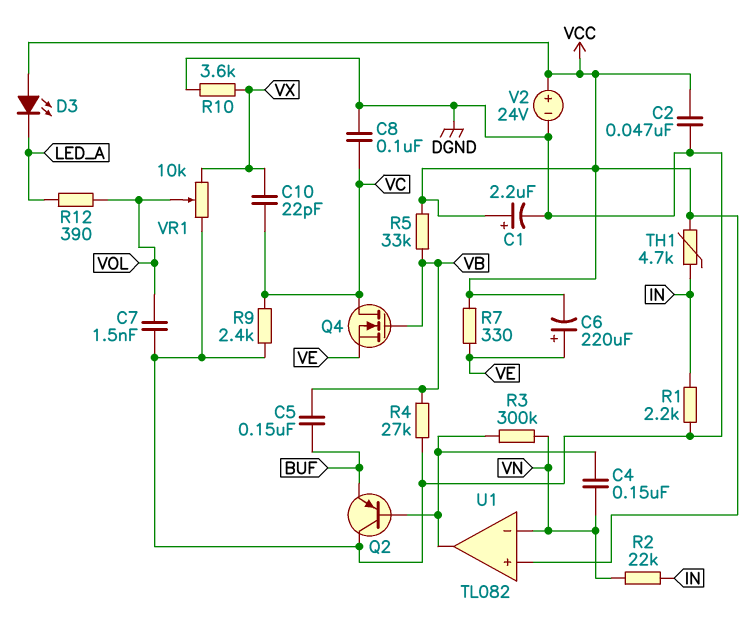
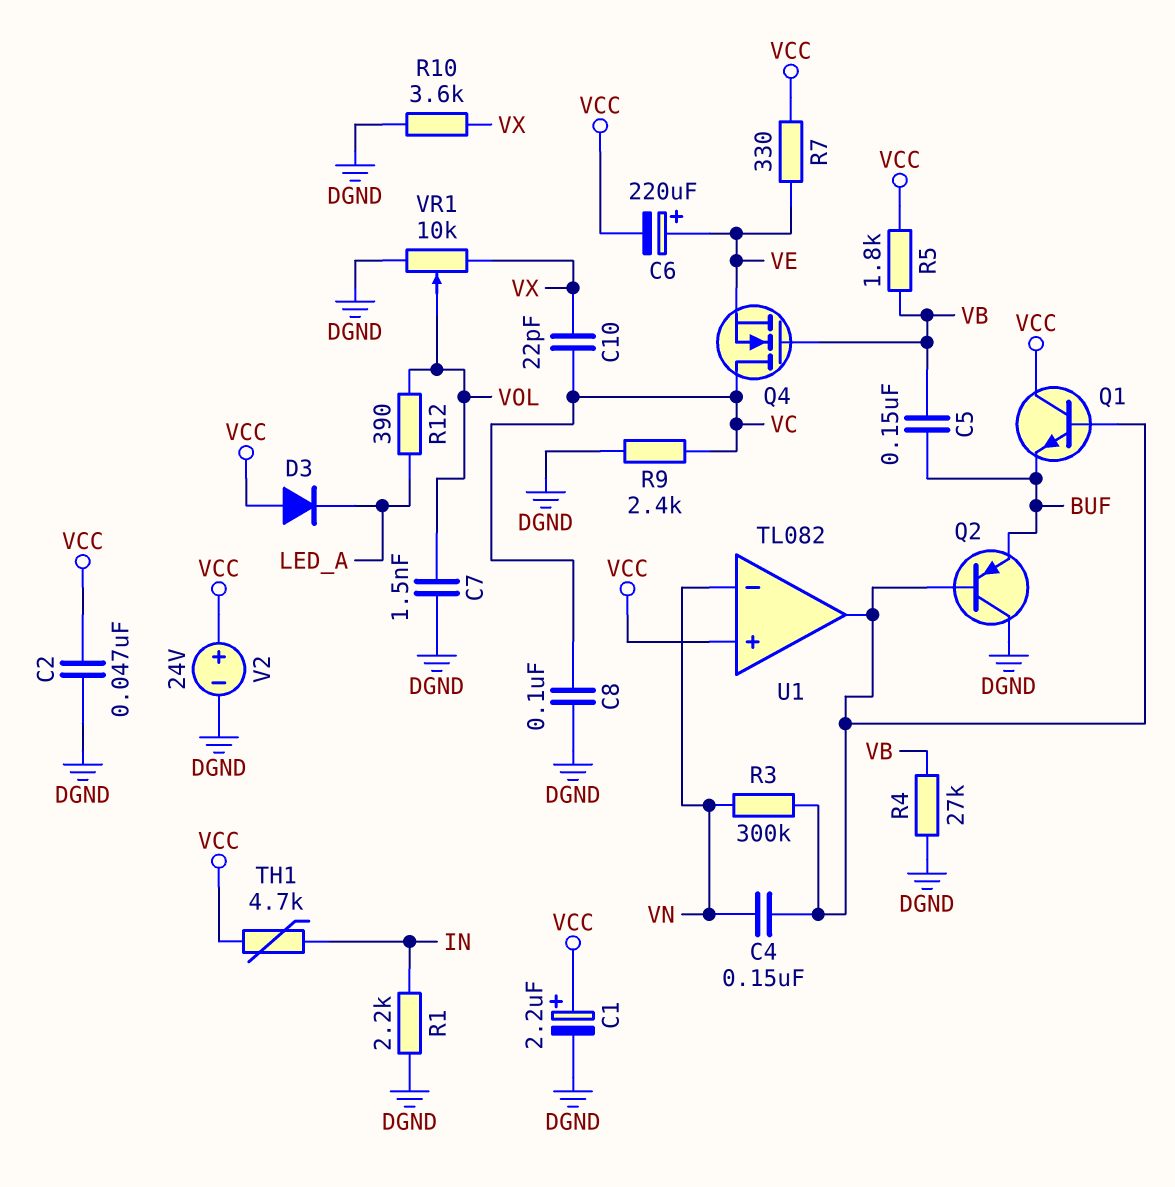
D3: LED (A VCC, K LED_A) -> diode (A VCC, K LED_A)
Q1: none -> NPN (B U1/out, C VCC, E BUF)
R2: 22k (IN, VN) -> none
R5: 33k (VB, VCC) -> 1.8k (VB, VCC)

